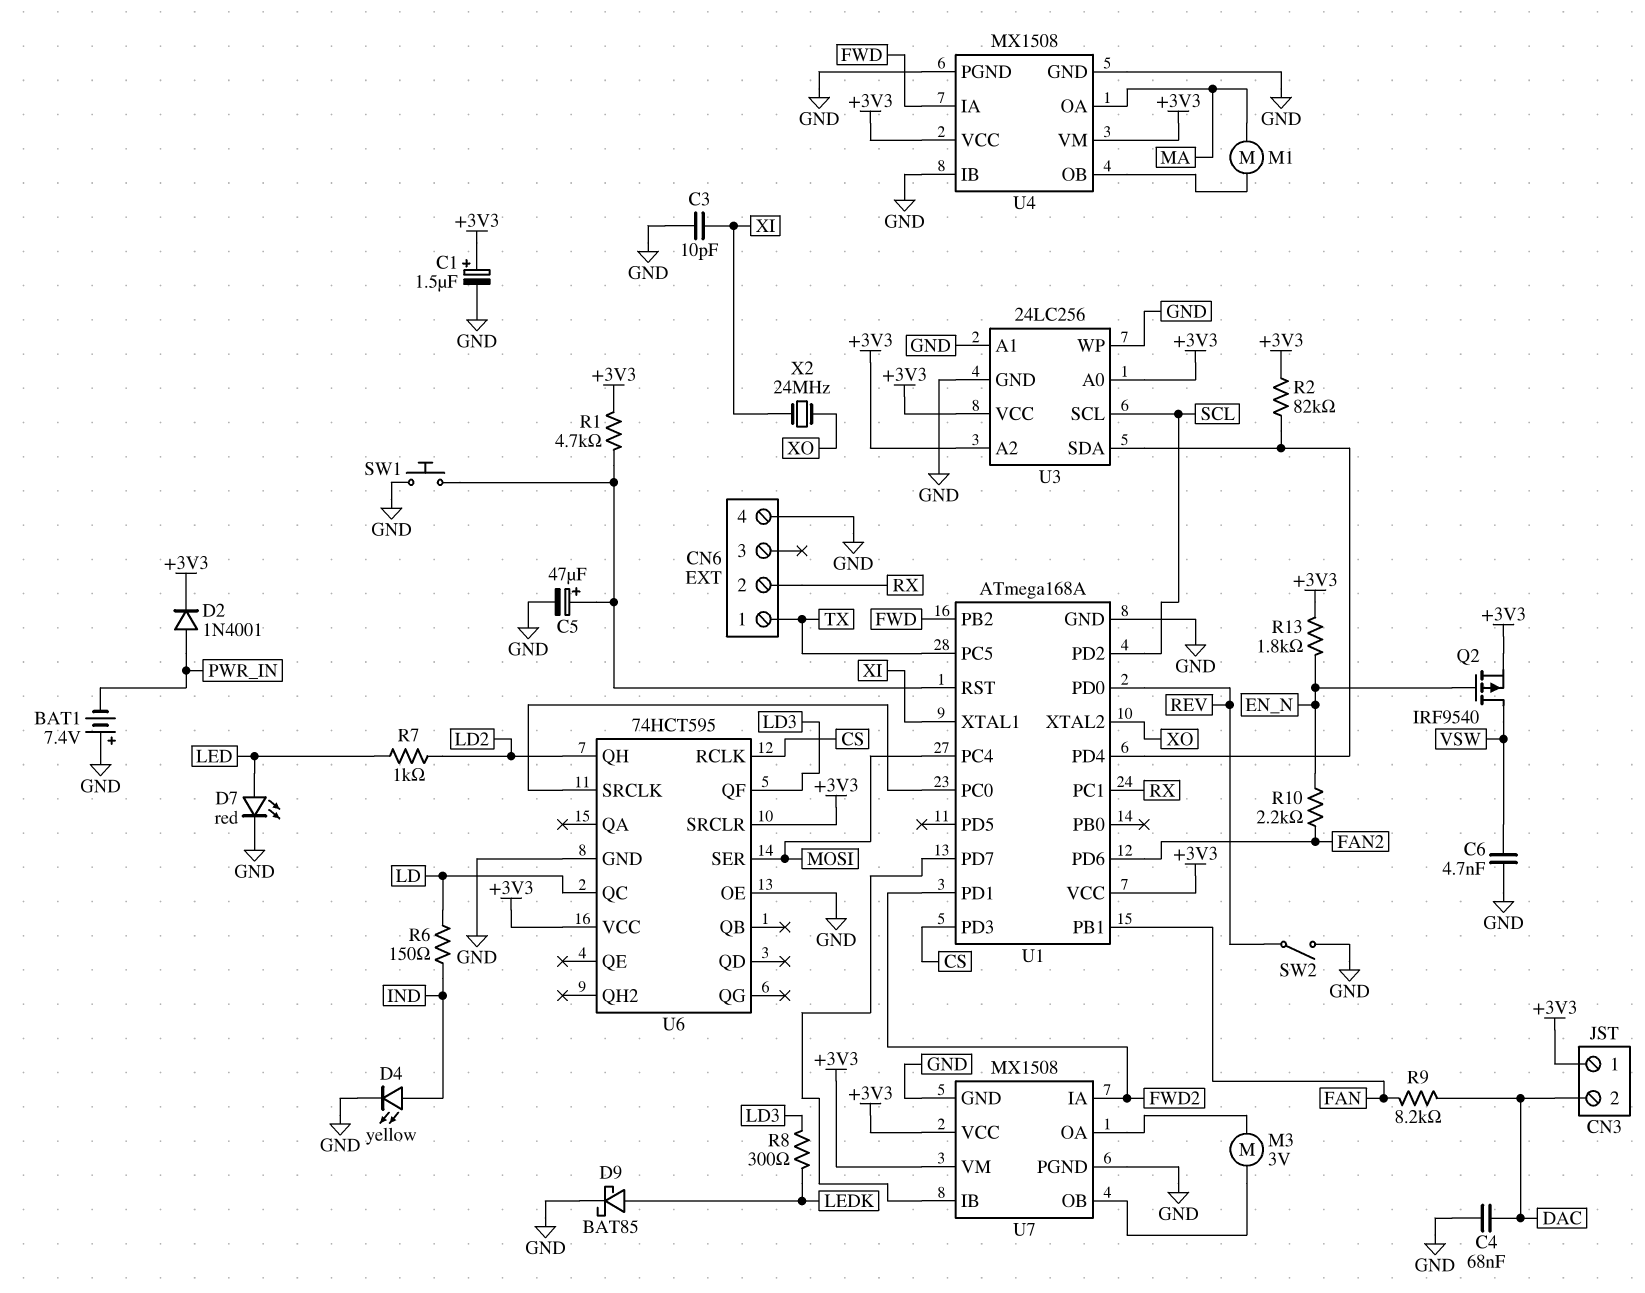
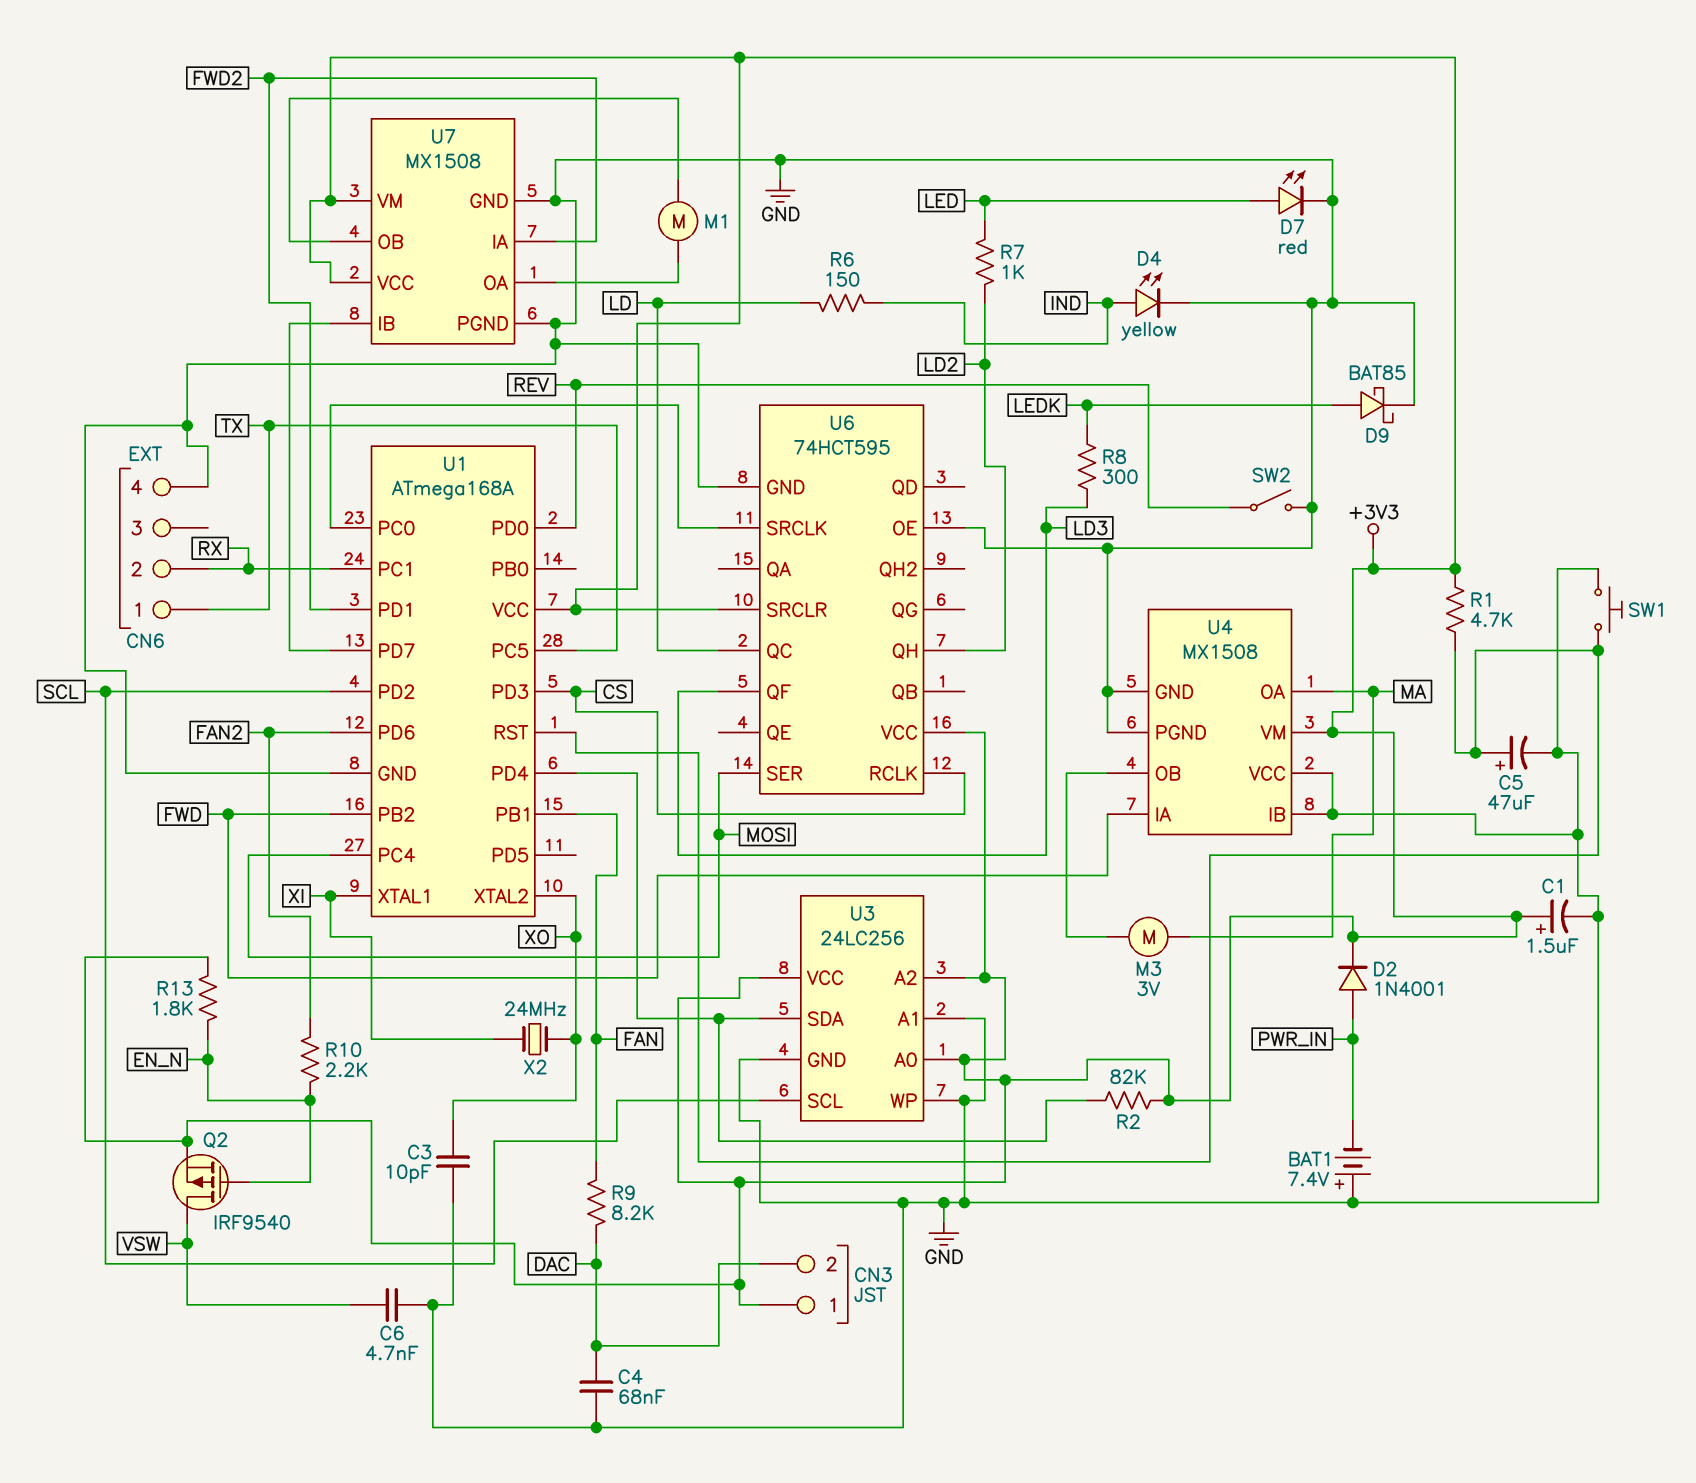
C3: 10pF (GND, XI) -> 10pF (GND, XO)
M1: motor (MA, U4/OB) -> motor (U7/OA, U7/OB)
M3: motor 3V (U7/OA, U7/OB) -> motor 3V (MA, U4/OB)
U4 pin VCC: +3V3 -> GND

